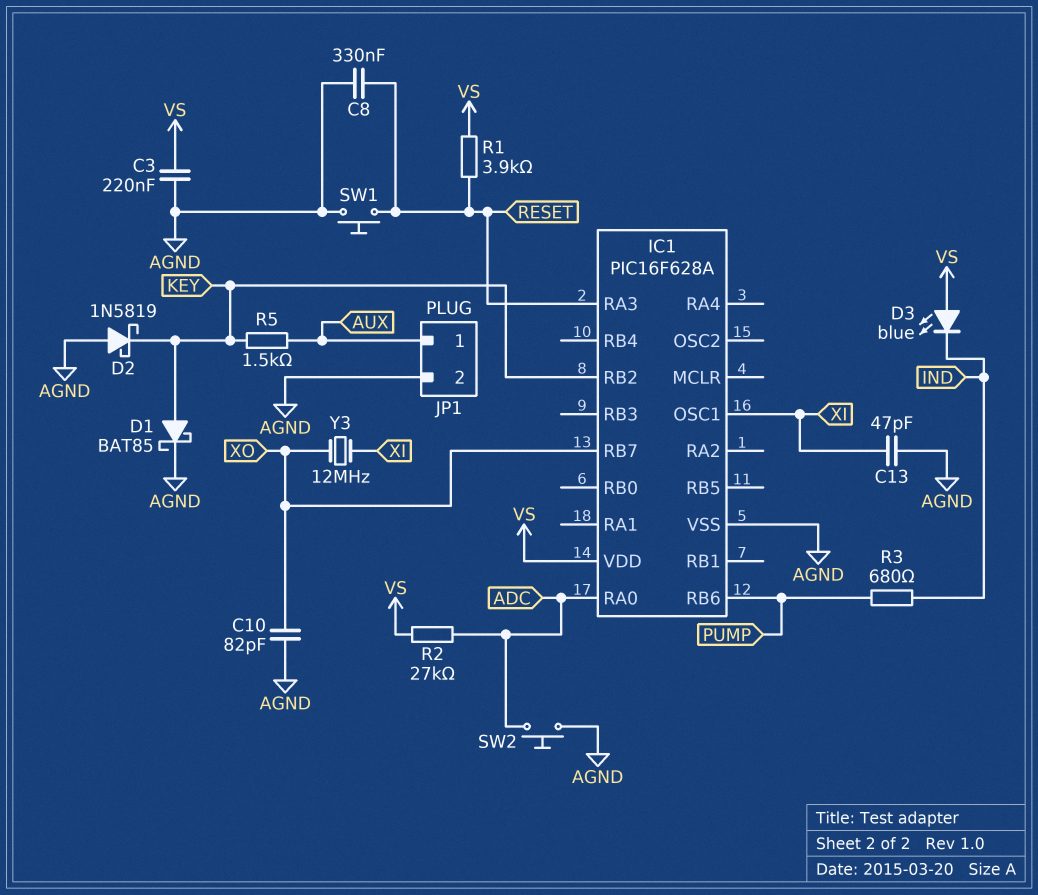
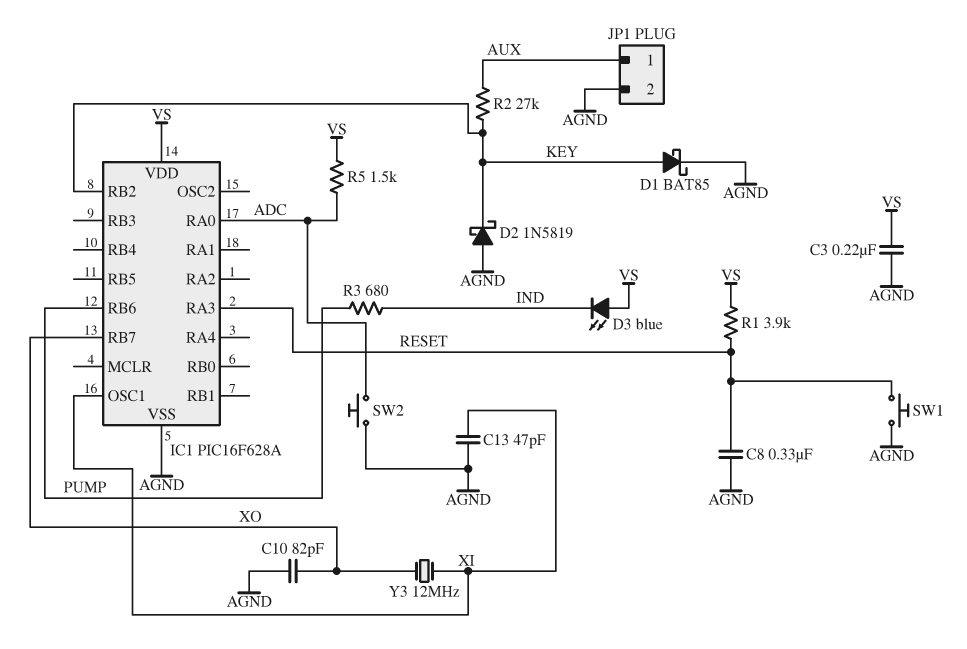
R2: 27k (ADC, VS) -> 27k (AUX, KEY)
R5: 1.5k (AUX, KEY) -> 1.5k (ADC, VS)

